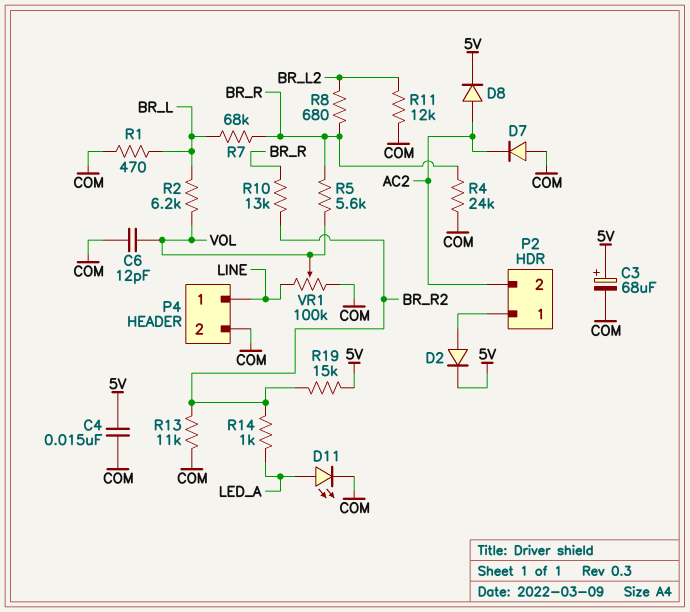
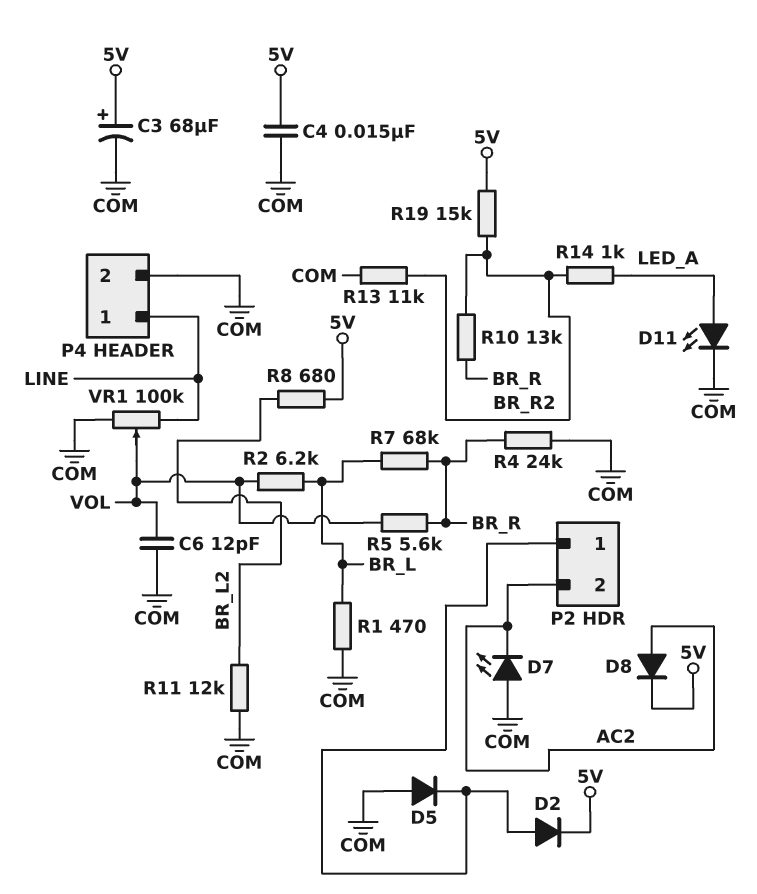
D5: none -> diode (A COM, K P2/1)
D7: diode (A COM, K AC2) -> LED (A COM, K AC2)
R8: 680 (BR_L2, BR_R) -> 680 (5V, BR_L2)

